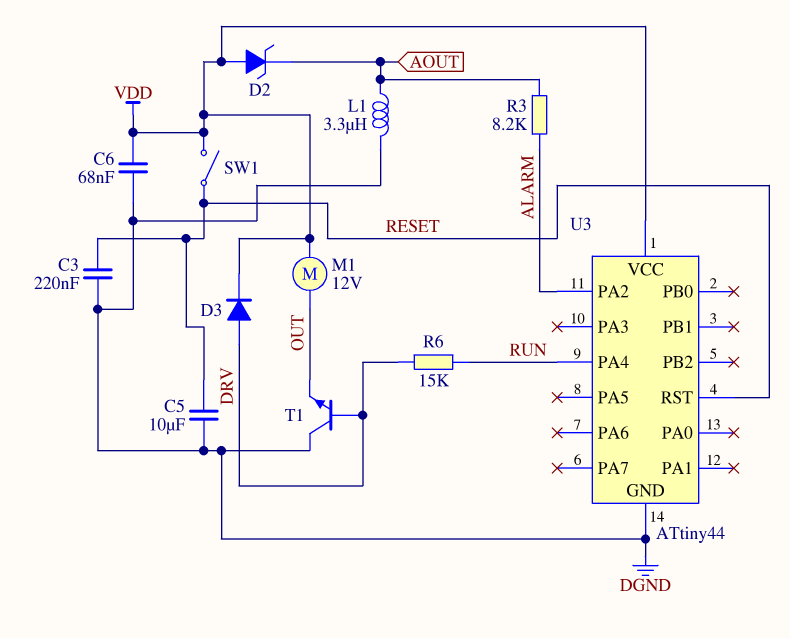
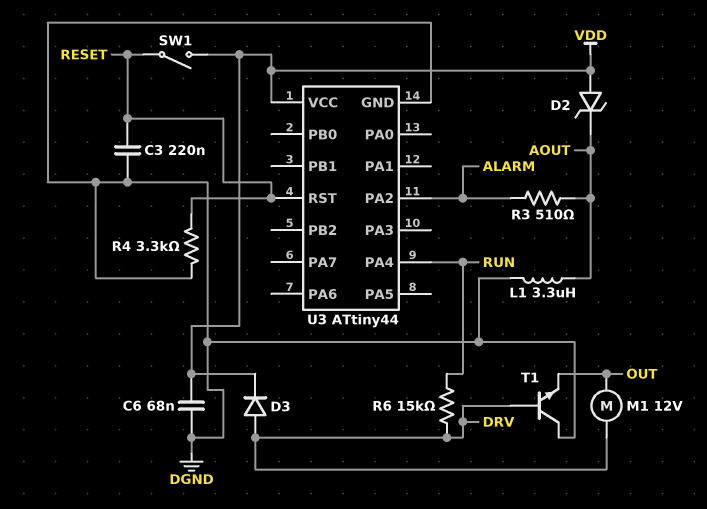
C5: 10uF (DGND, RESET) -> none
M1: motor 12V (OUT, VDD) -> motor 12V (DRV, OUT)
R3: 8.2k (ALARM, AOUT) -> 510 (ALARM, AOUT)
R4: none -> 3.3k (DGND, RESET)

